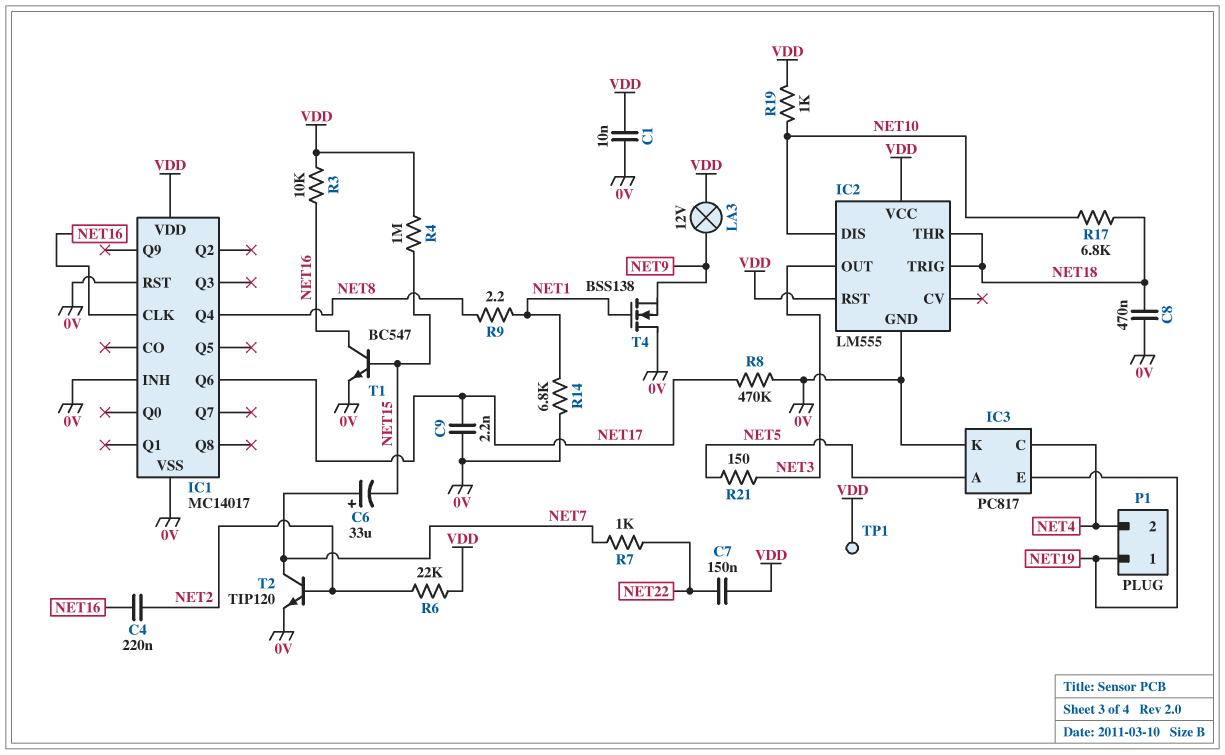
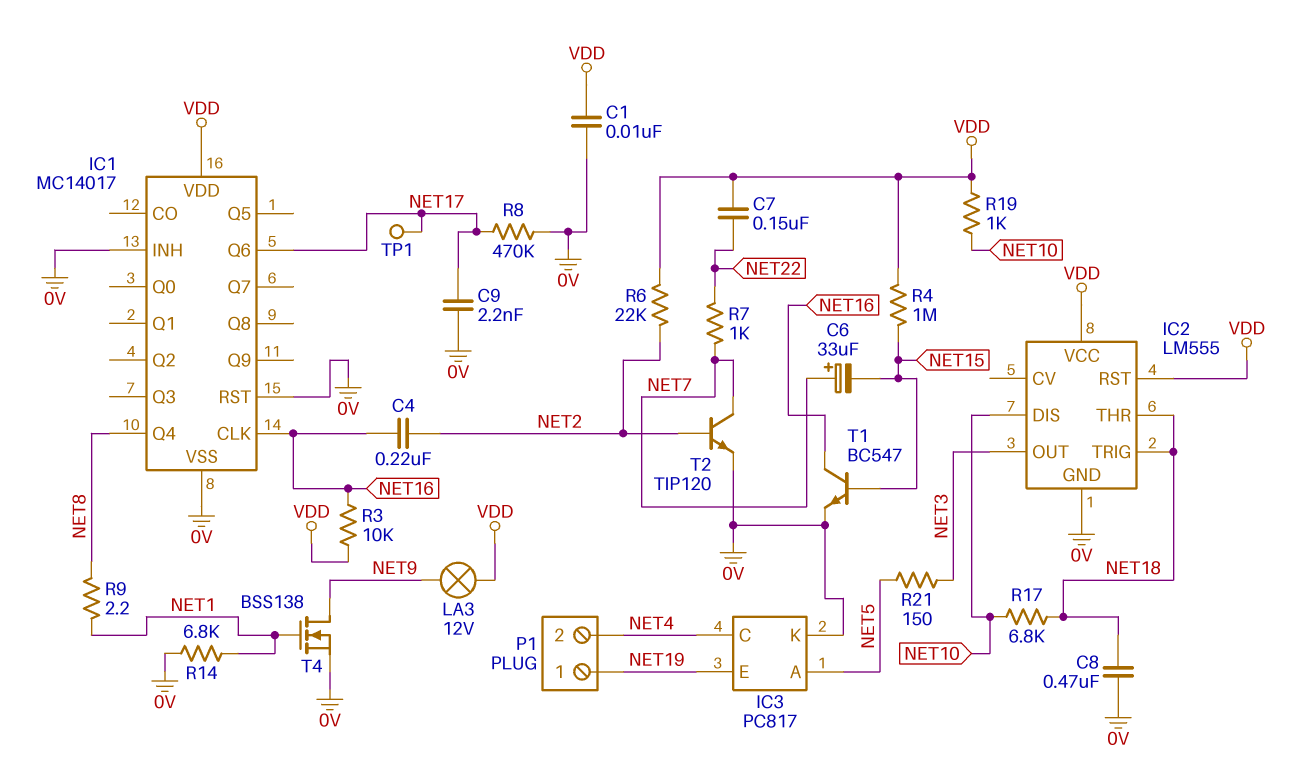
T4: NMOS BSS138 (G NET1, D 0V, S NET9) -> NMOS BSS138 (G NET1, D NET9, S 0V)
TP1: test point (VDD) -> test point (NET17)

